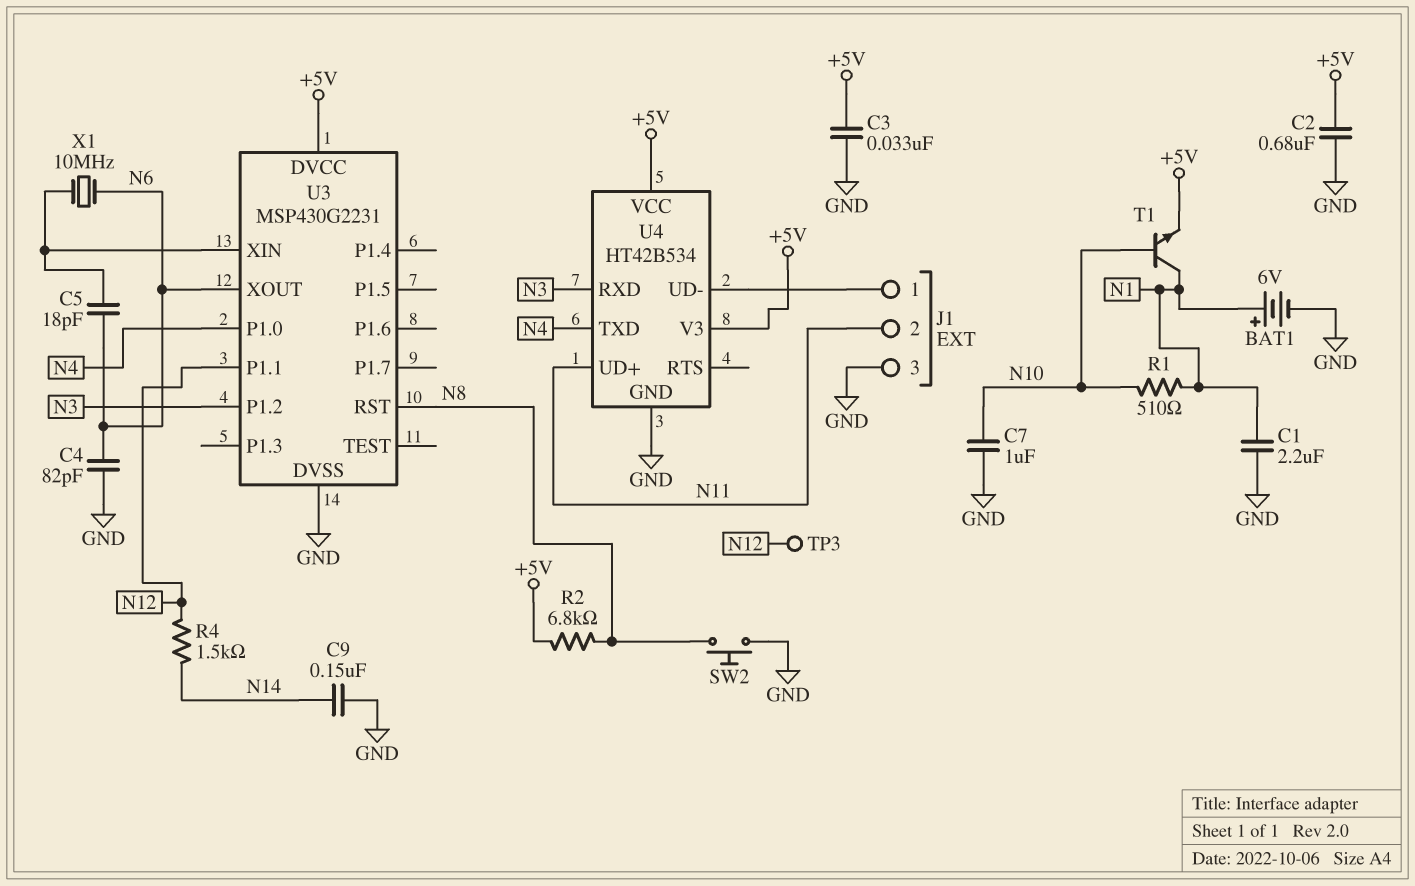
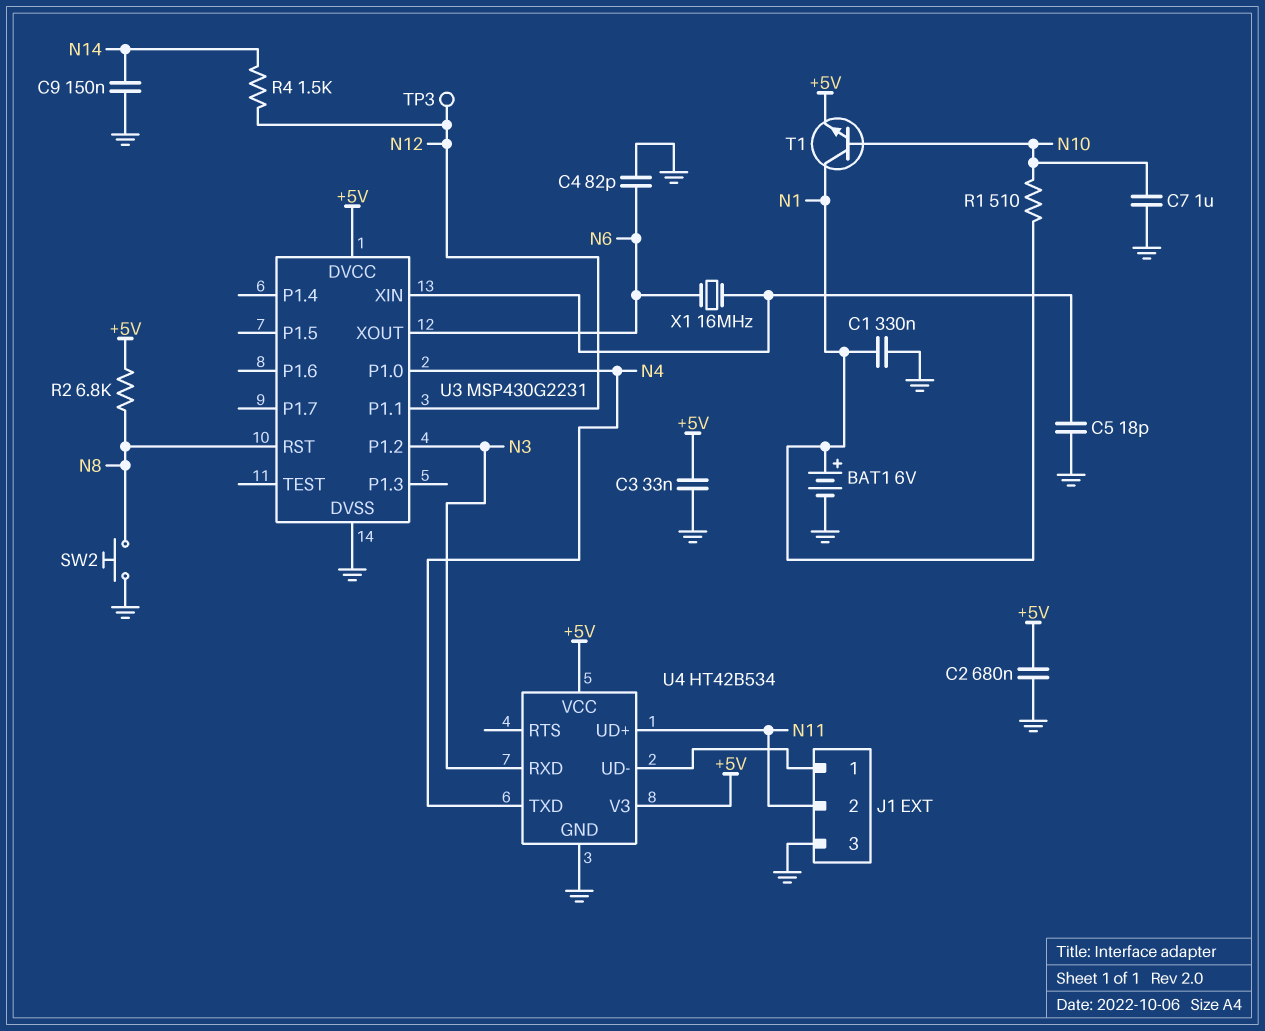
C1: 2.2uF (GND, N1) -> 330nF (GND, N1)
C5: 18pF (N6, U3/XIN) -> 18pF (GND, U3/XIN)
X1: 10MHz (N6, U3/XIN) -> 16MHz (N6, U3/XIN)

